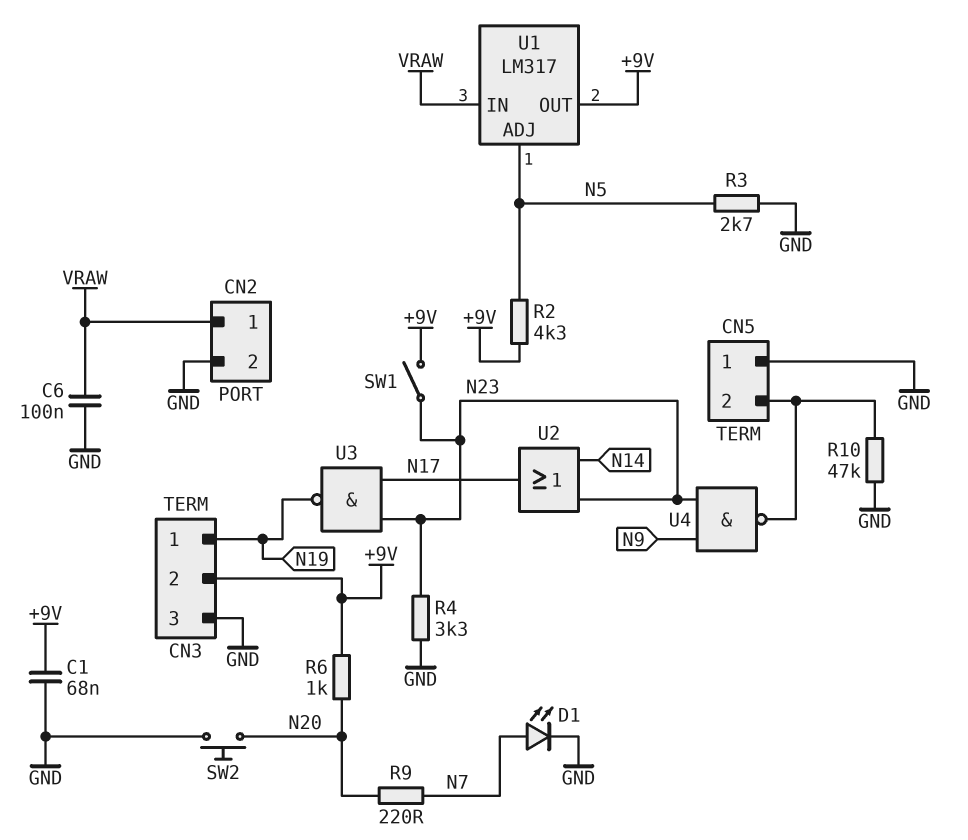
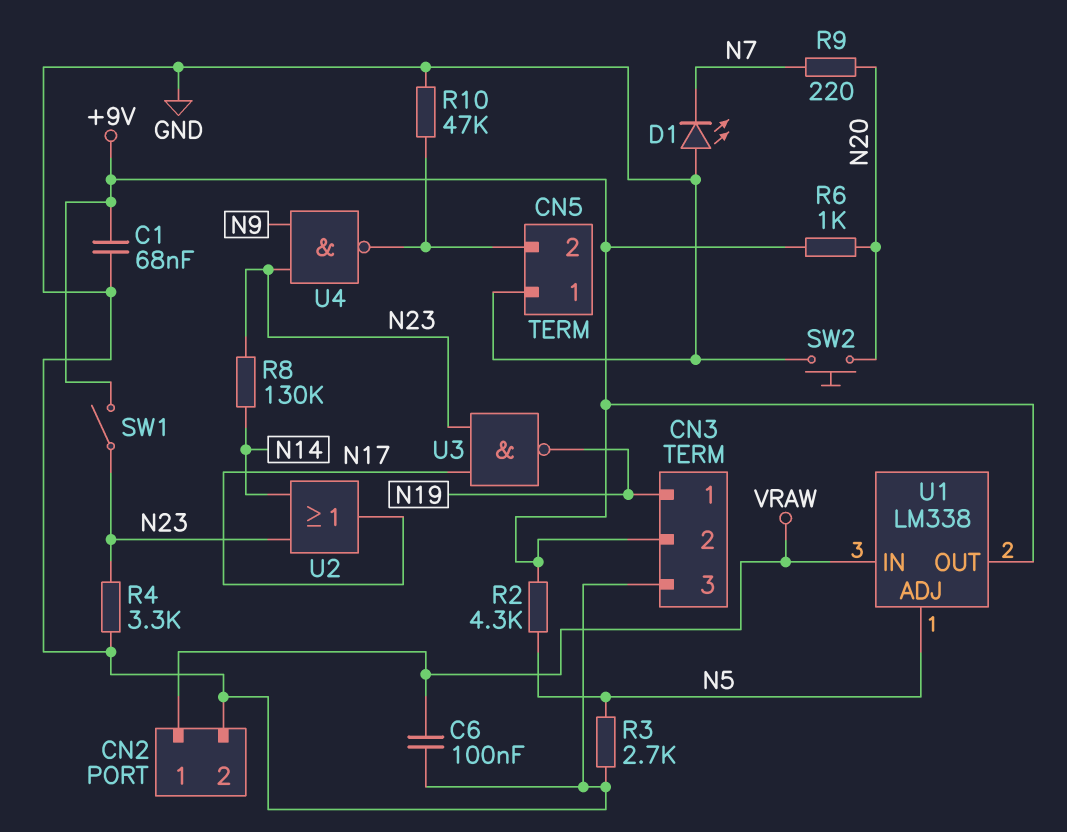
D1: LED (A N7, K GND) -> LED (A GND, K N7)
R8: none -> 130k (N14, N23)
U1: LM317 -> LM338

